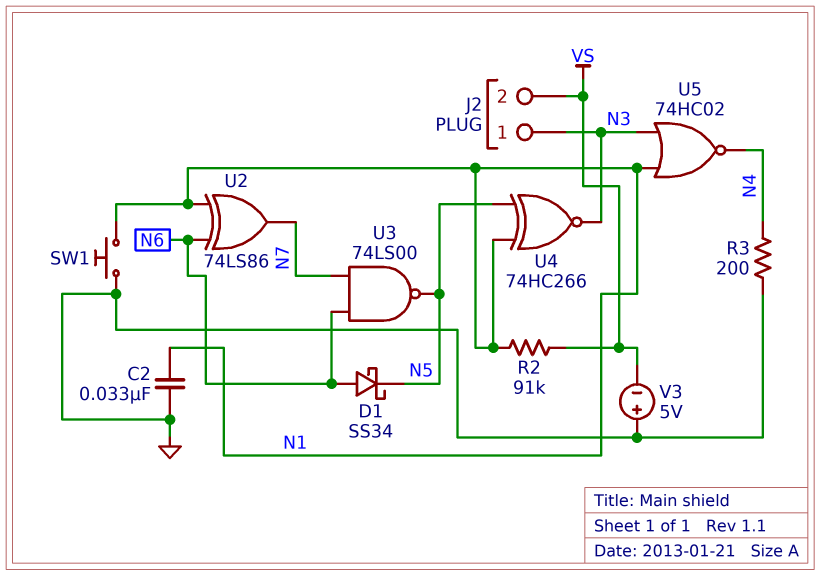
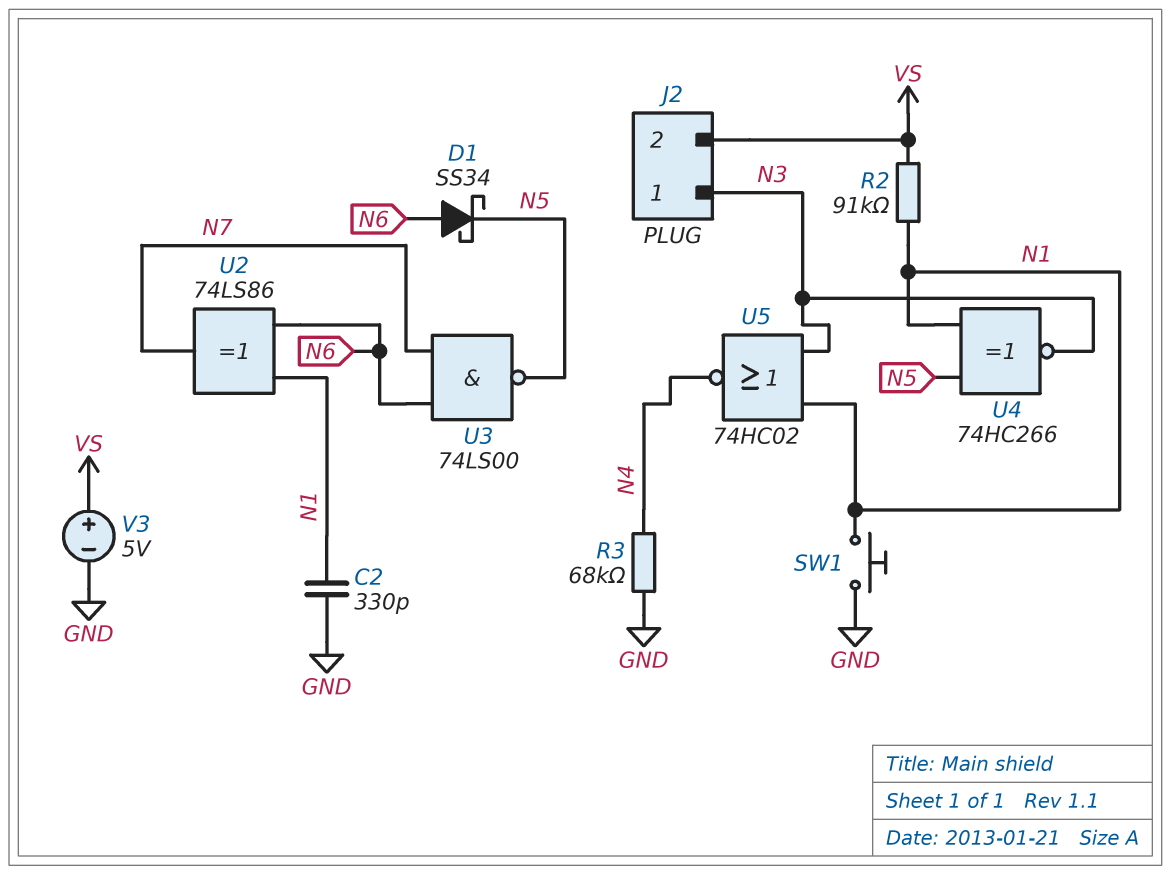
C2: 33nF (GND, N1) -> 330pF (GND, N1)
R3: 200 (GND, N4) -> 68k (GND, N4)
V3: 5V (plus GND, minus VS) -> 5V (plus VS, minus GND)

